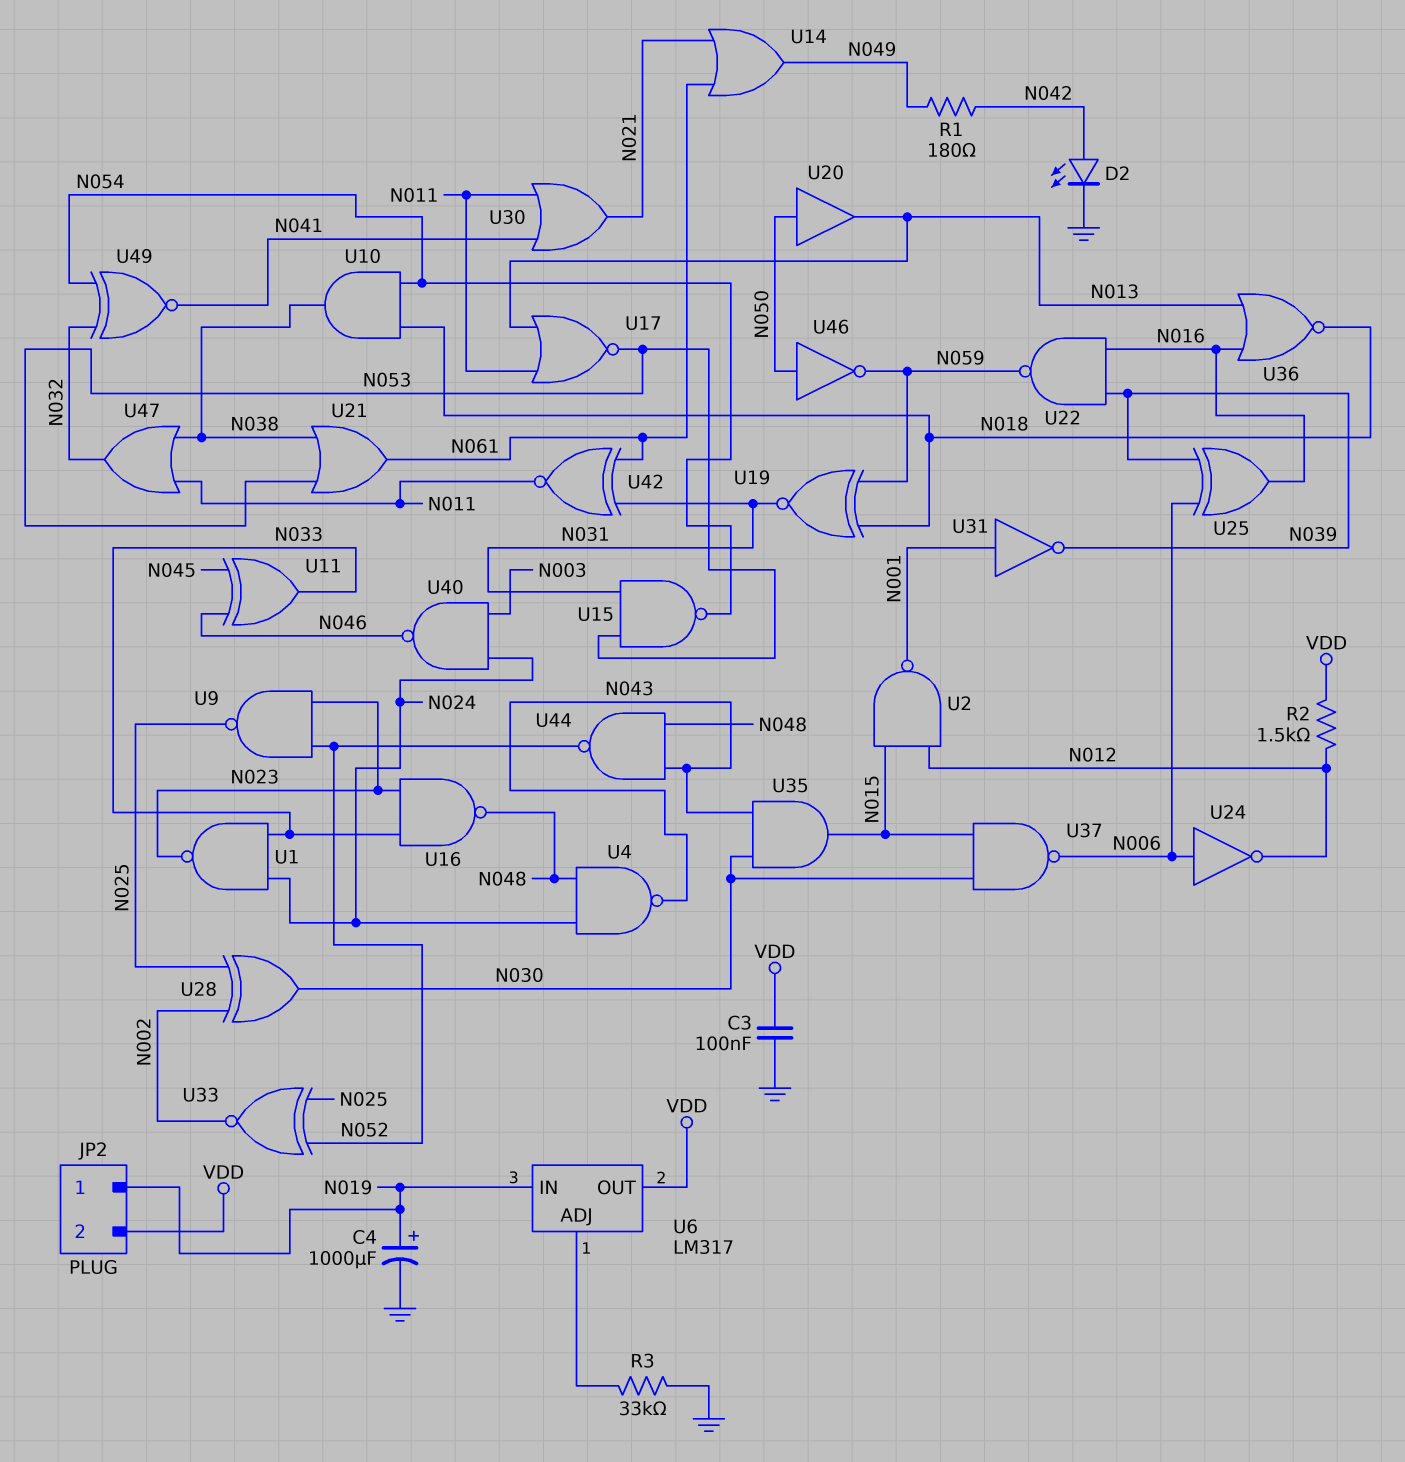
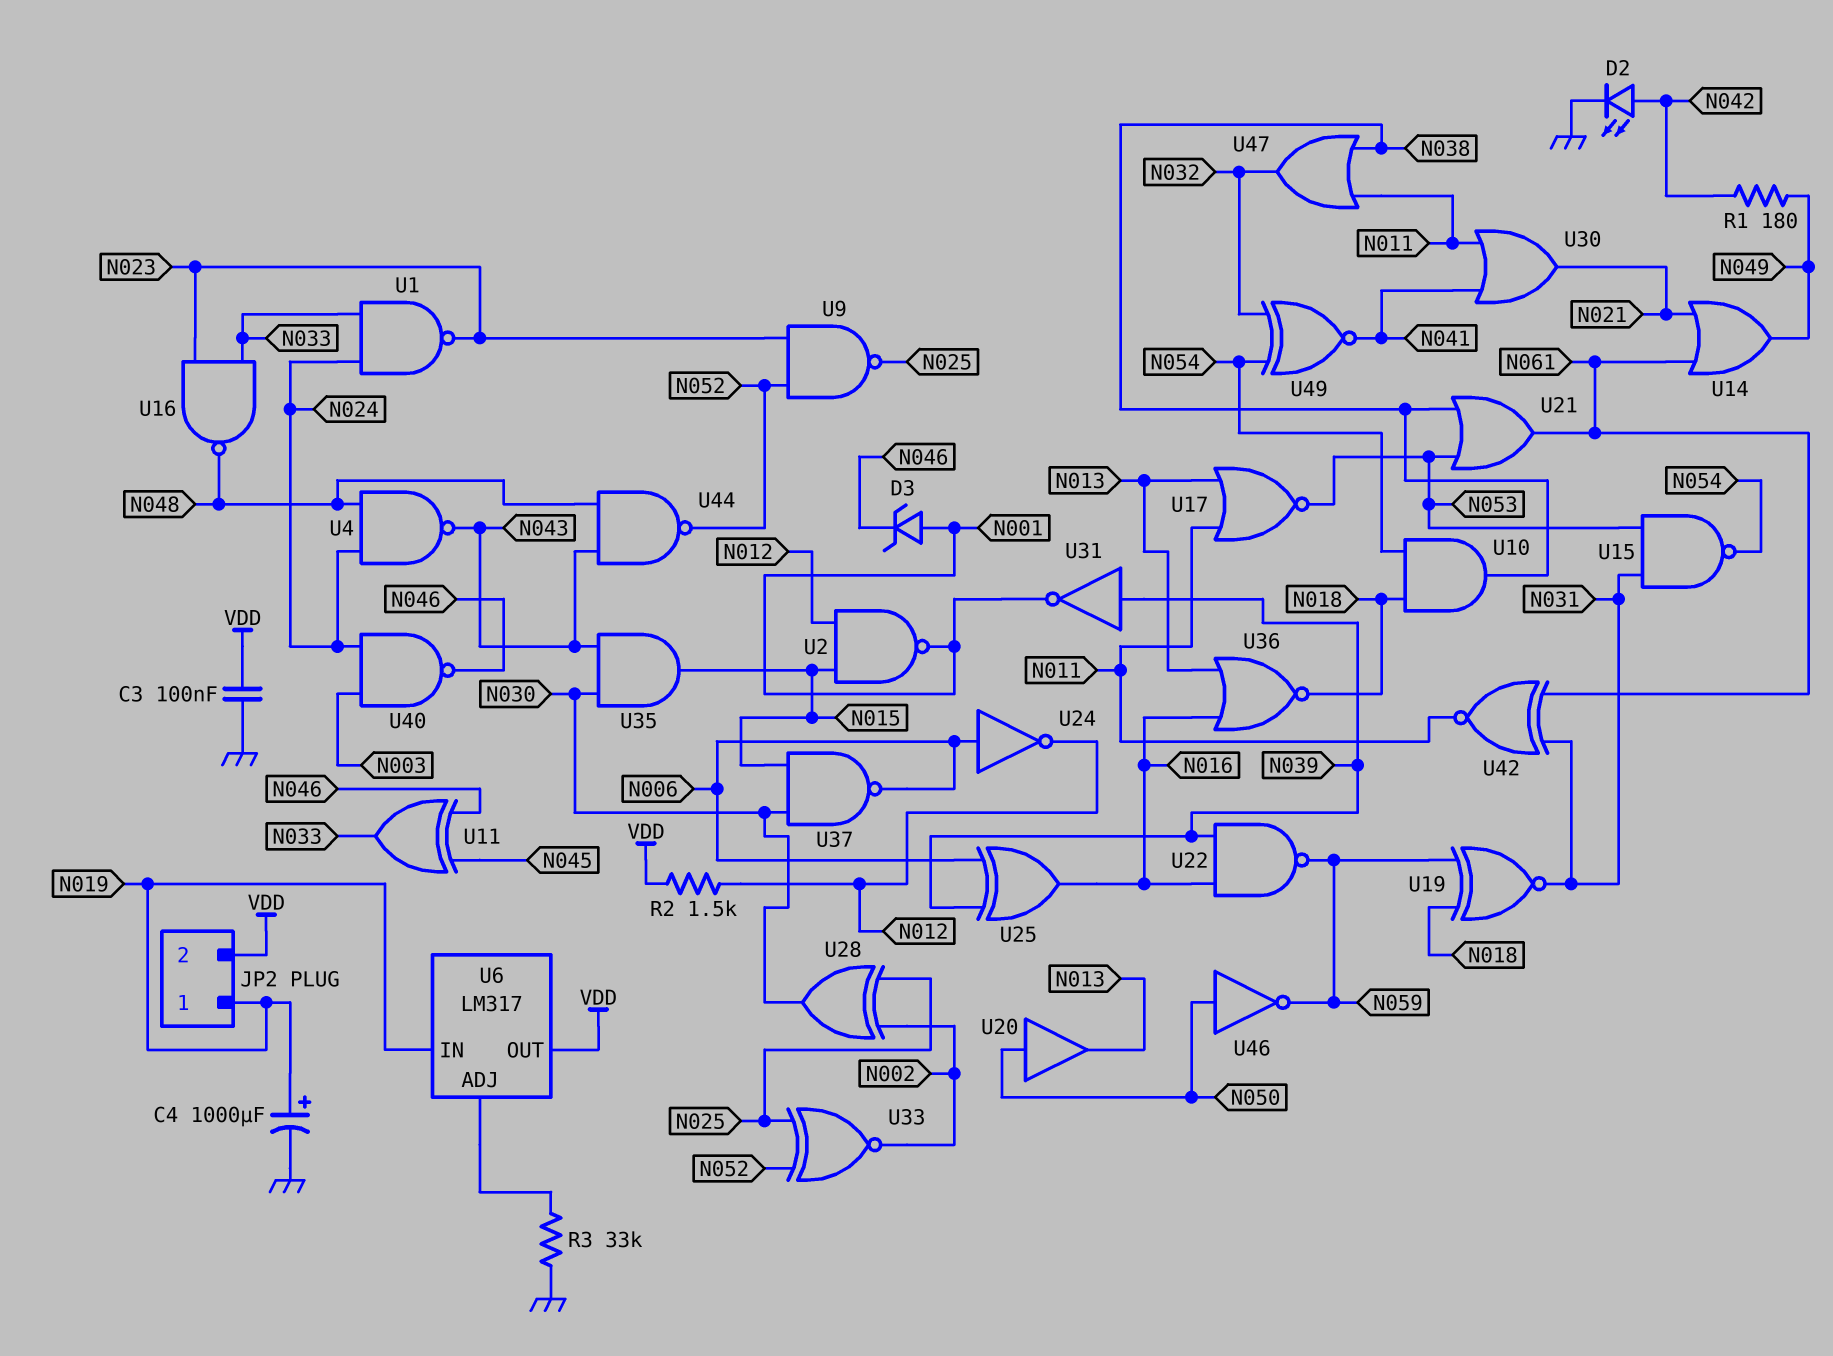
D3: none -> zener (A N001, K N046)
U31: NOT (in N001, out N039) -> NOT (in N039, out N001)

